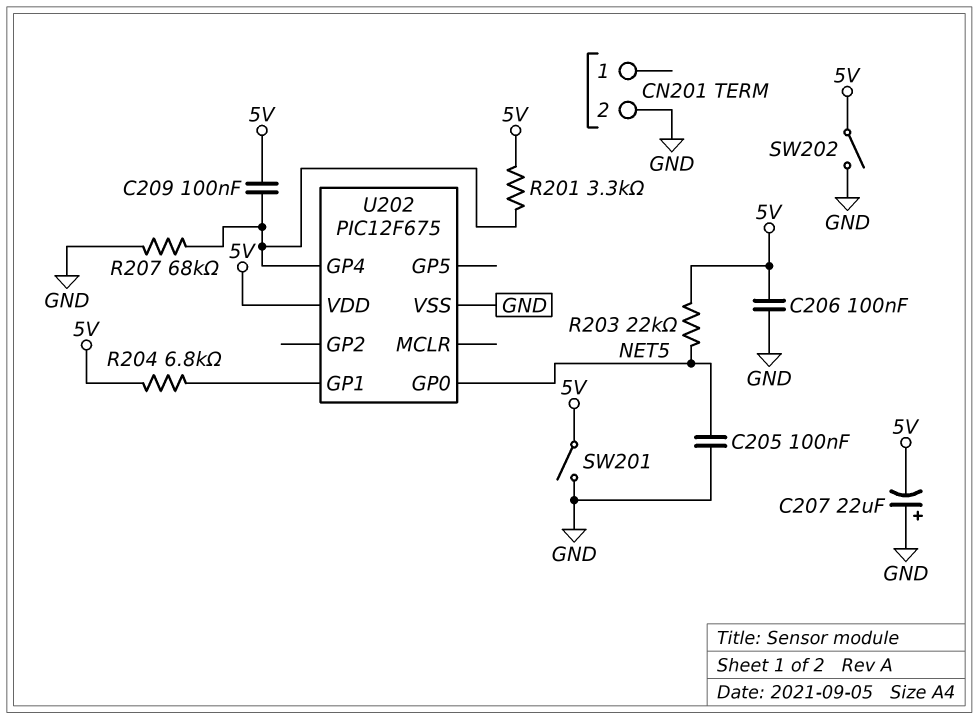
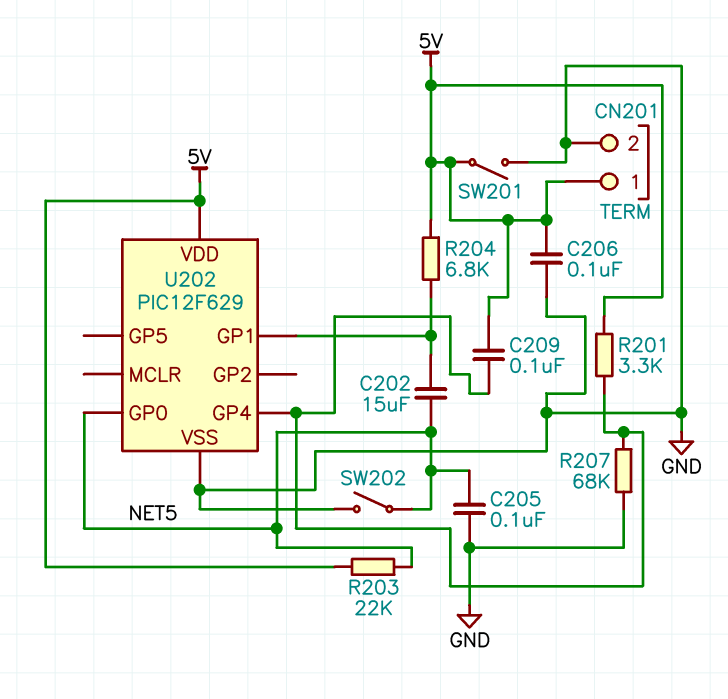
C202: none -> 15uF (NET5, U202/GP1)
C207: 22uF (plus GND, minus 5V) -> none
CN201 pin 1: none -> 5V
SW202: switch (5V, GND) -> switch (GND, NET5)
U202: PIC12F675 -> PIC12F629

